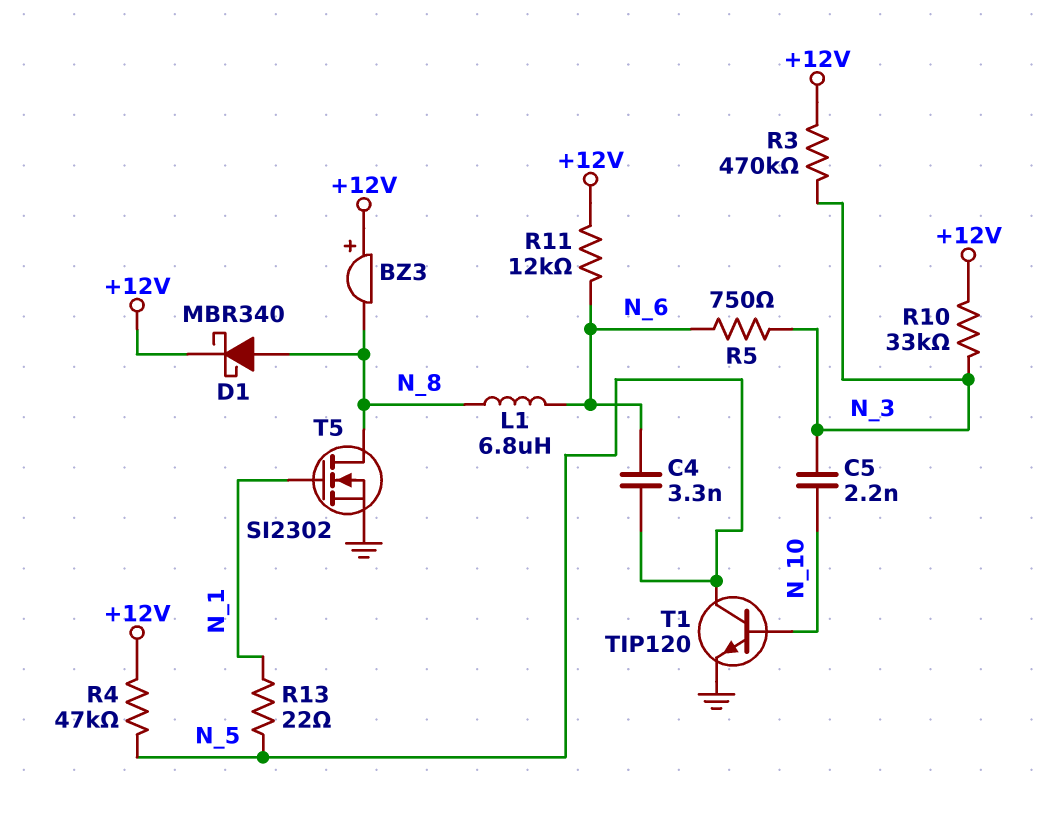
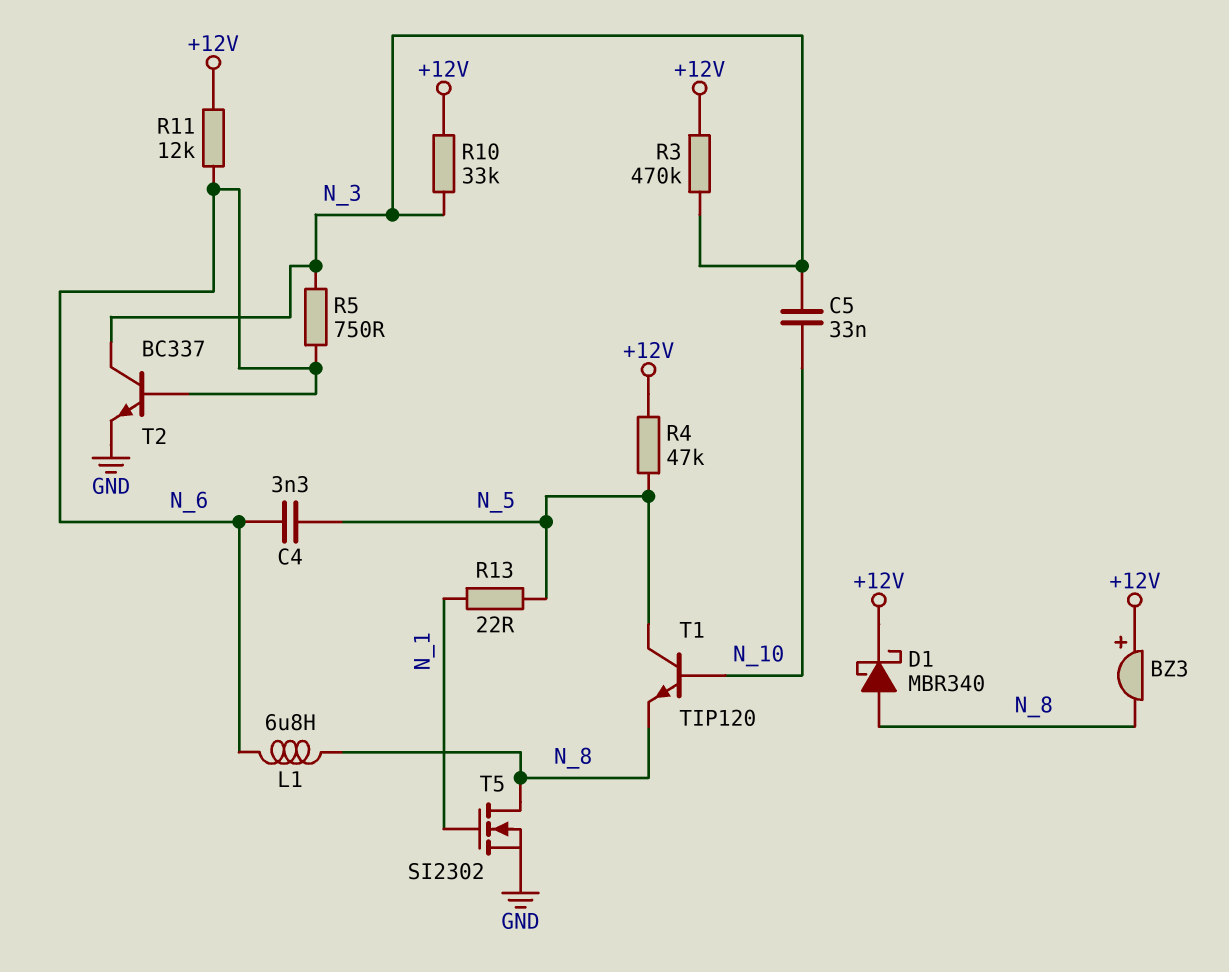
C5: 2.2nF (N_3, N_10) -> 33nF (N_3, N_10)
T1: NPN TIP120 (B N_10, C N_5, E GND) -> NPN TIP120 (B N_10, C N_5, E N_8)
T2: none -> NPN BC337 (B N_6, C N_3, E GND)

